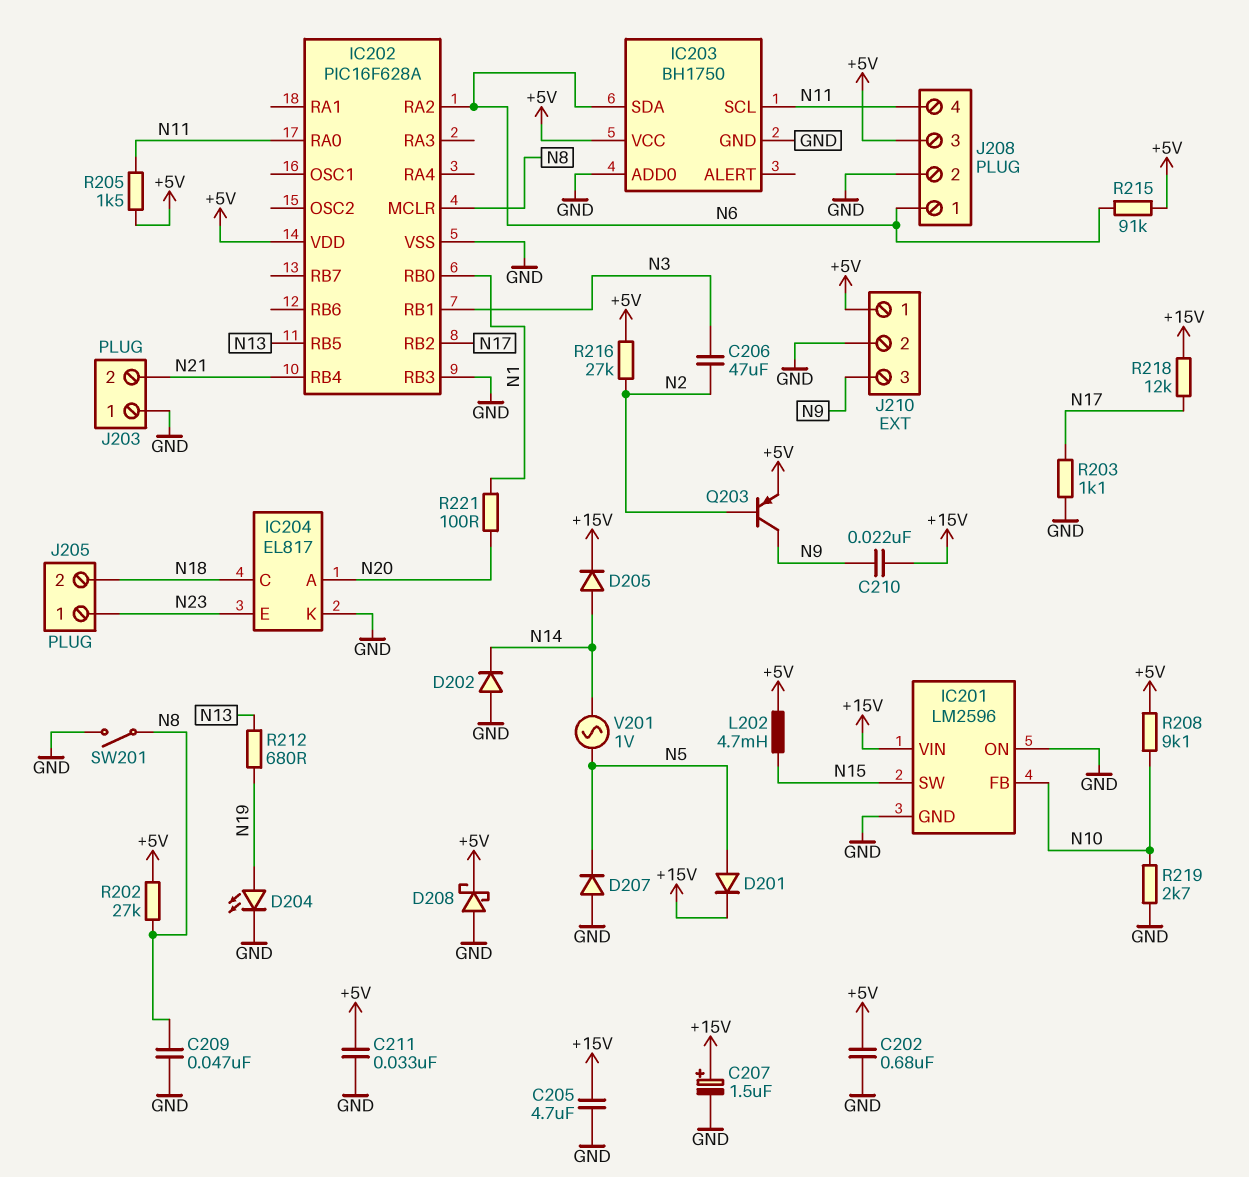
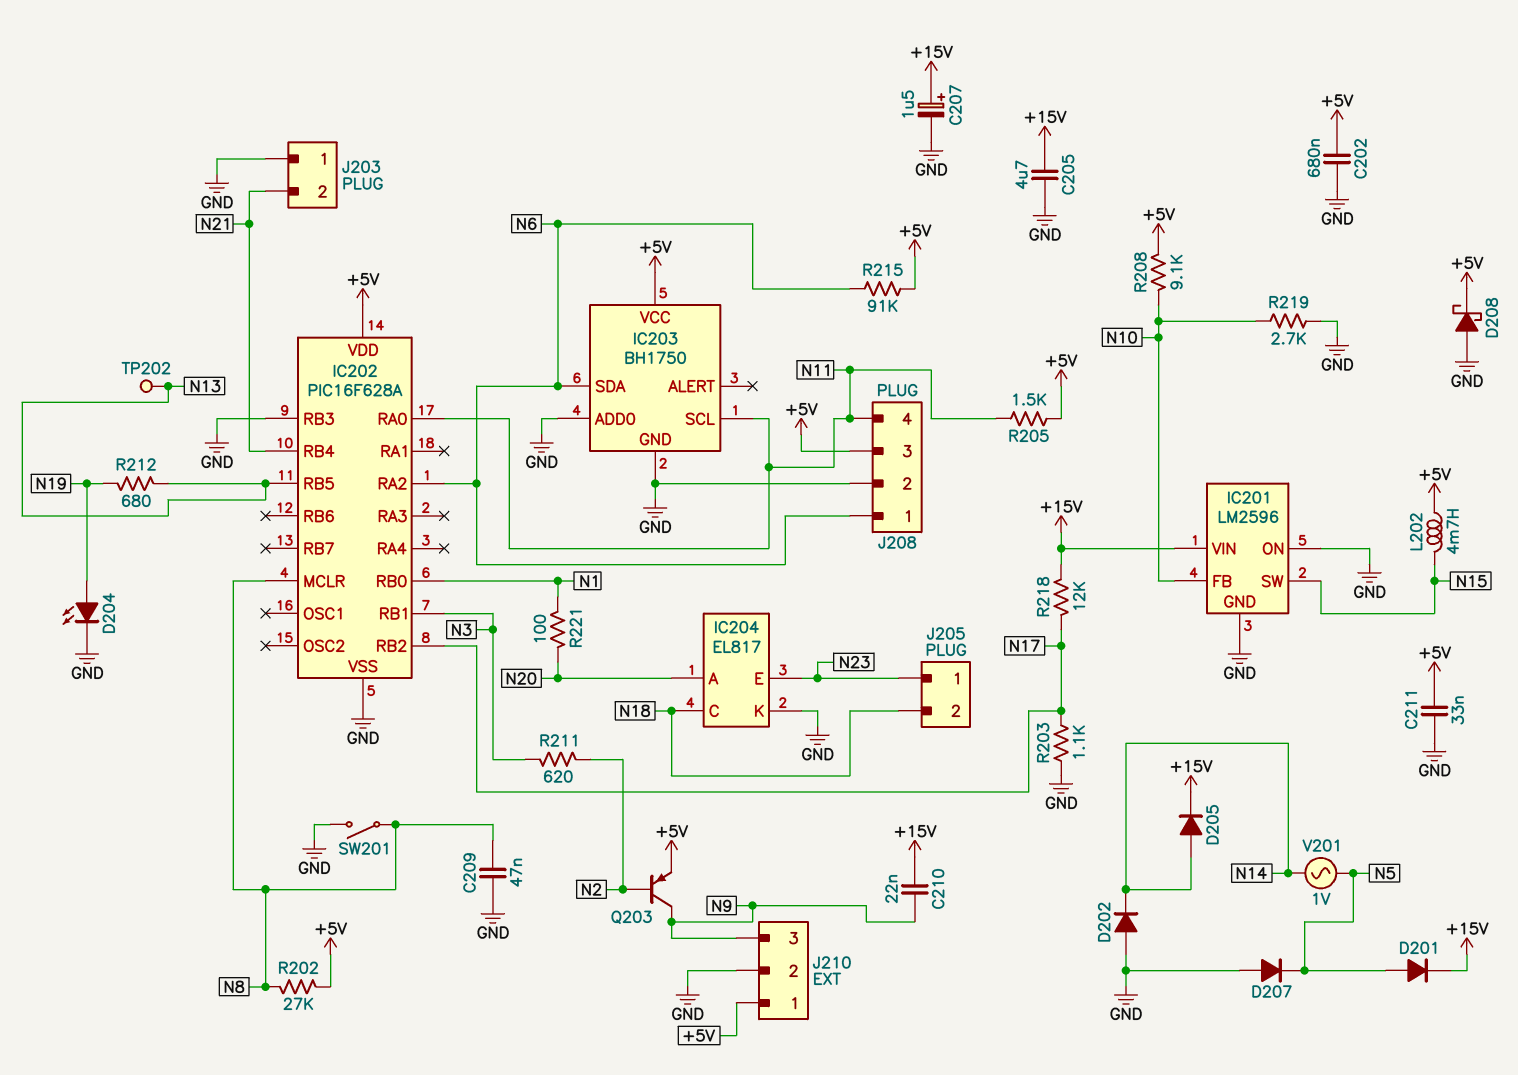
C206: 47uF (N2, N3) -> none
R211: none -> 620 (N2, N3)
R216: 27k (+5V, N2) -> none
TP202: none -> test point (N13)

